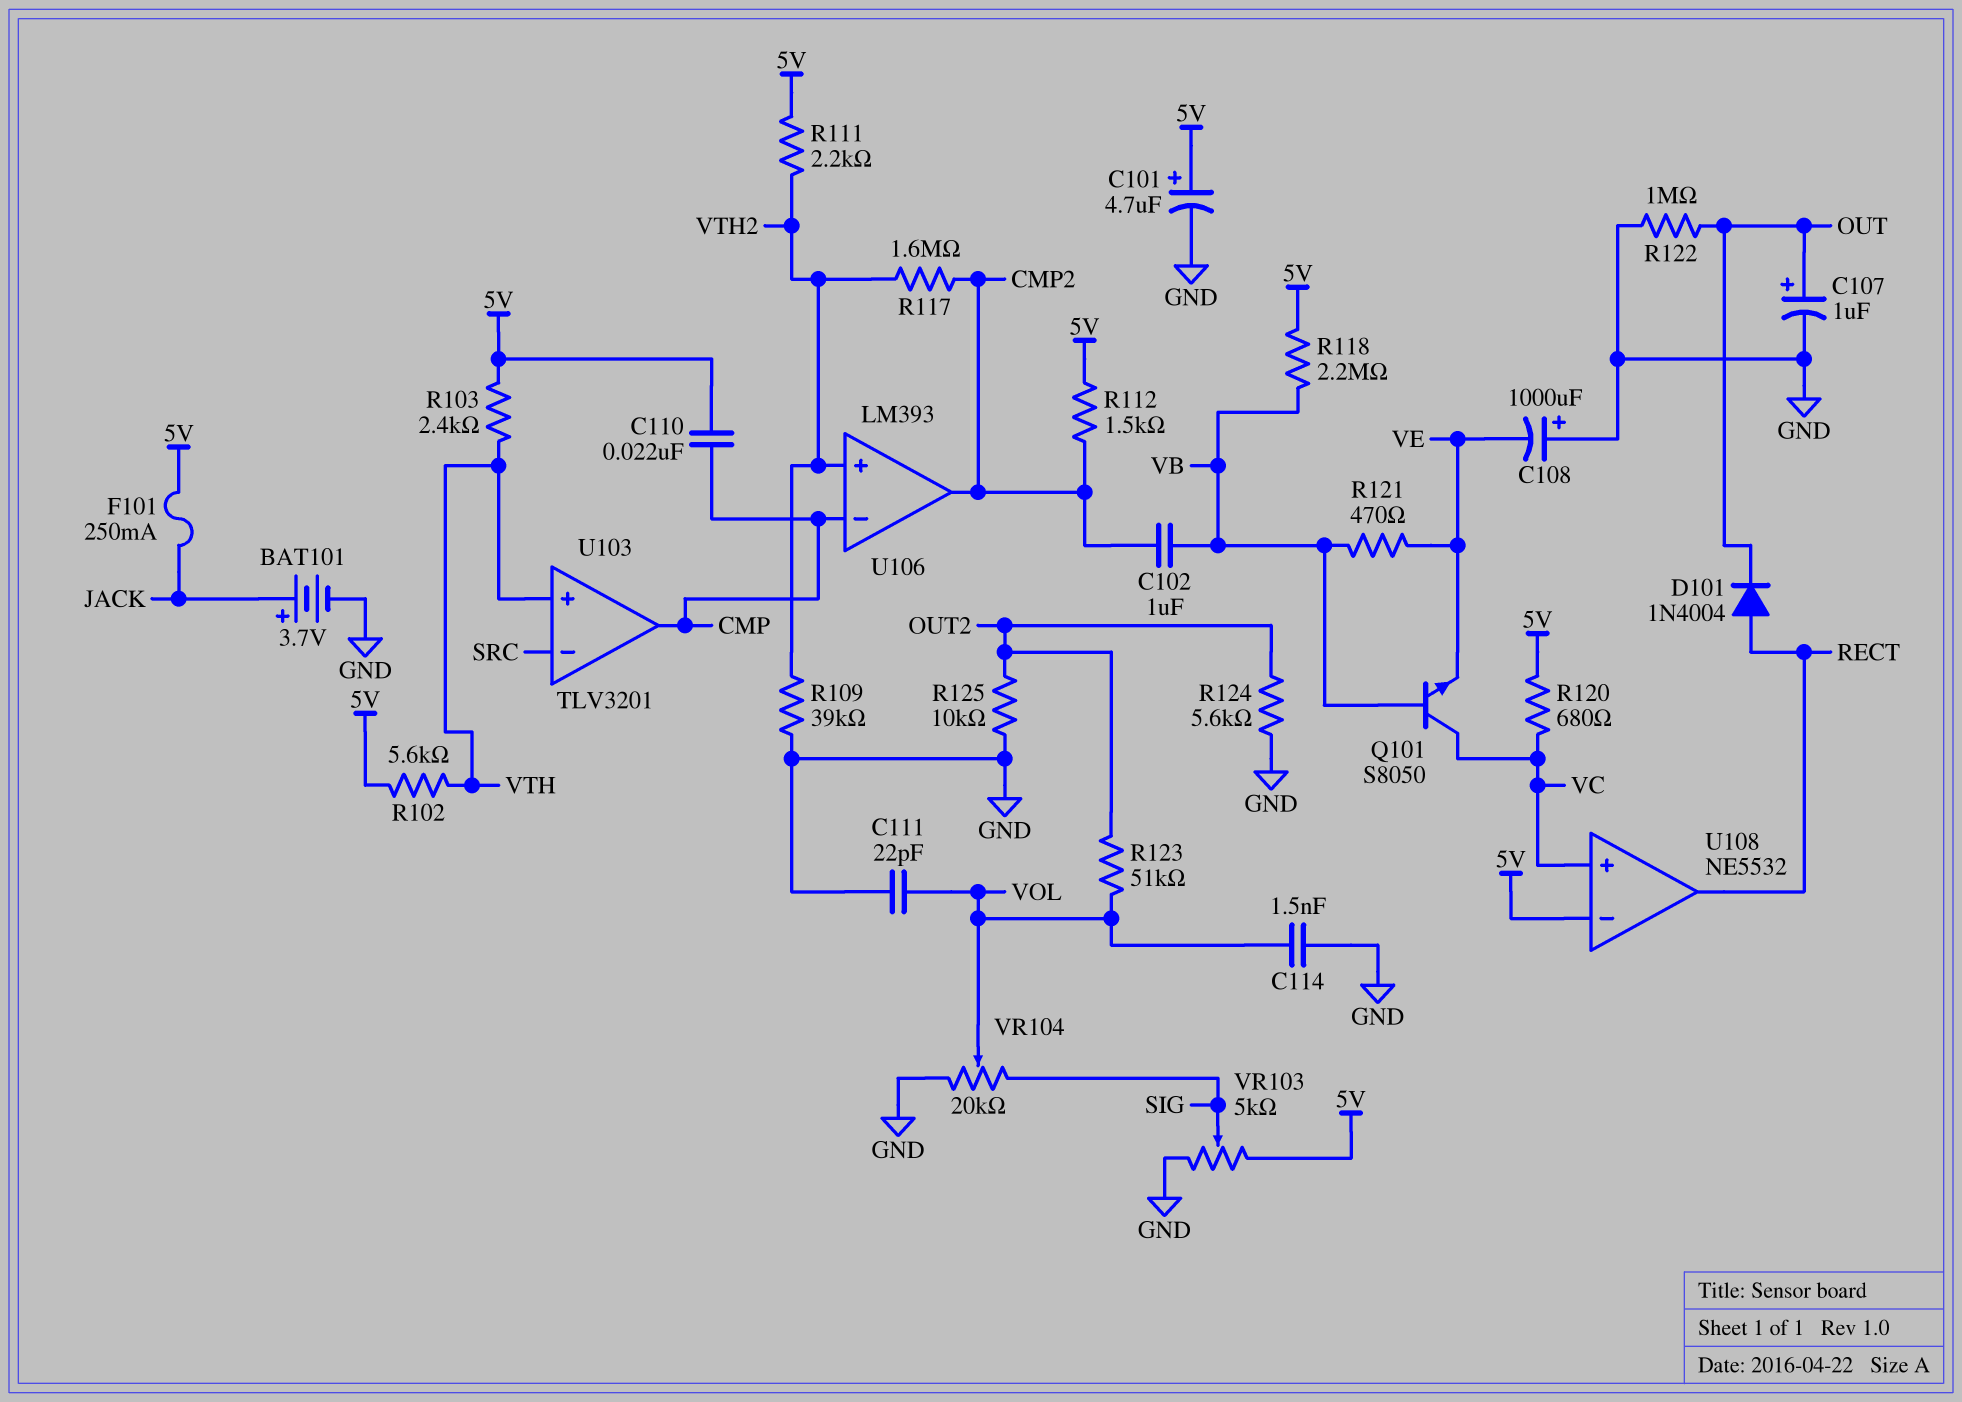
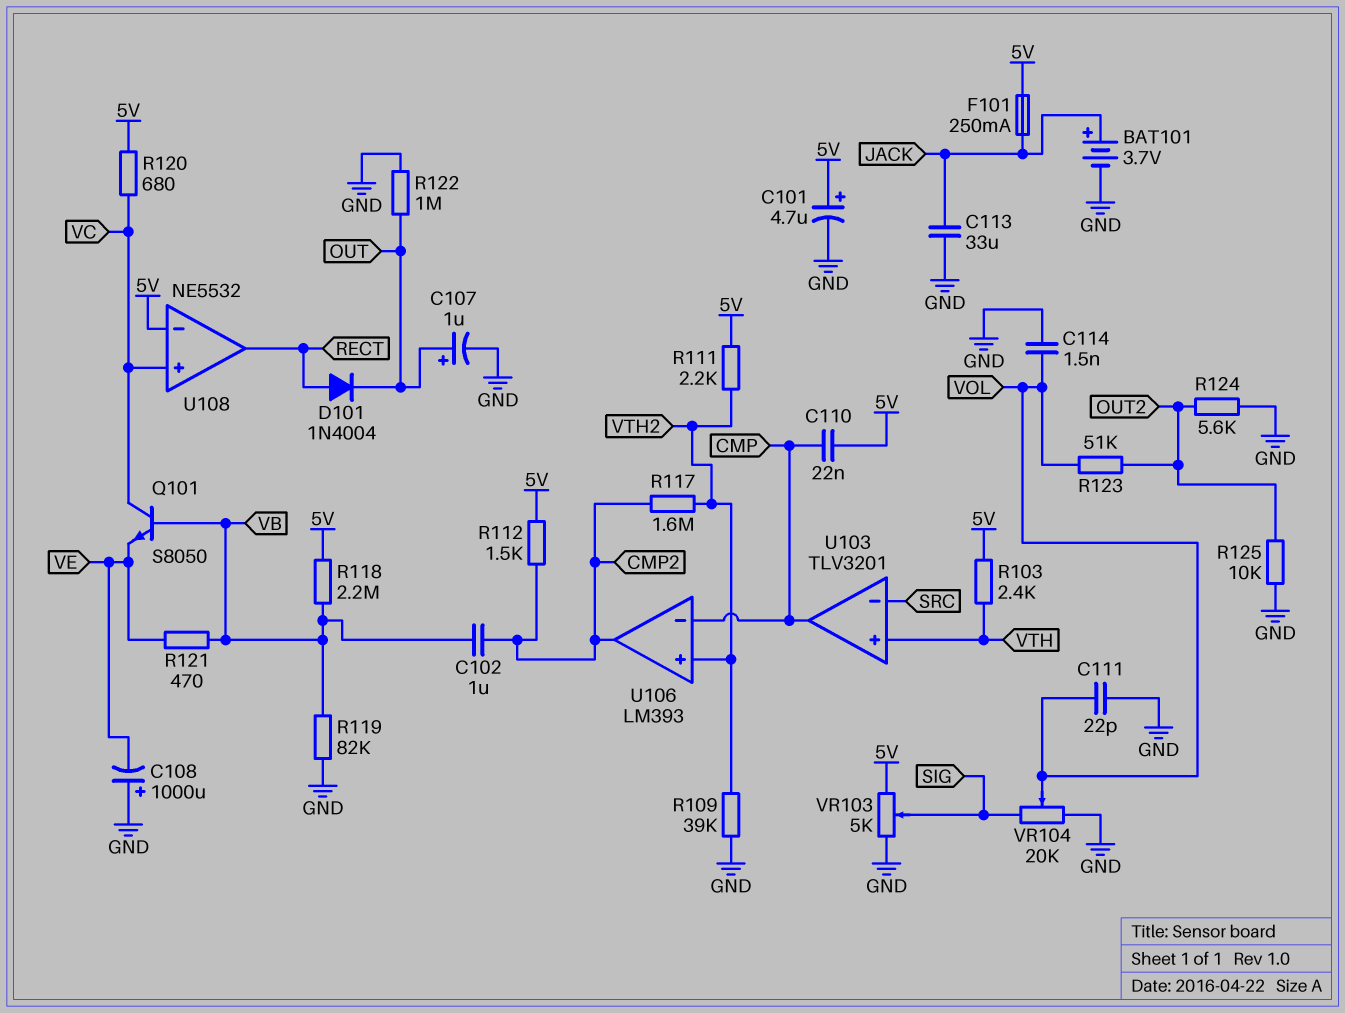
C113: none -> 33uF (GND, JACK)
R102: 5.6k (5V, VTH) -> none
R119: none -> 82k (GND, VB)

